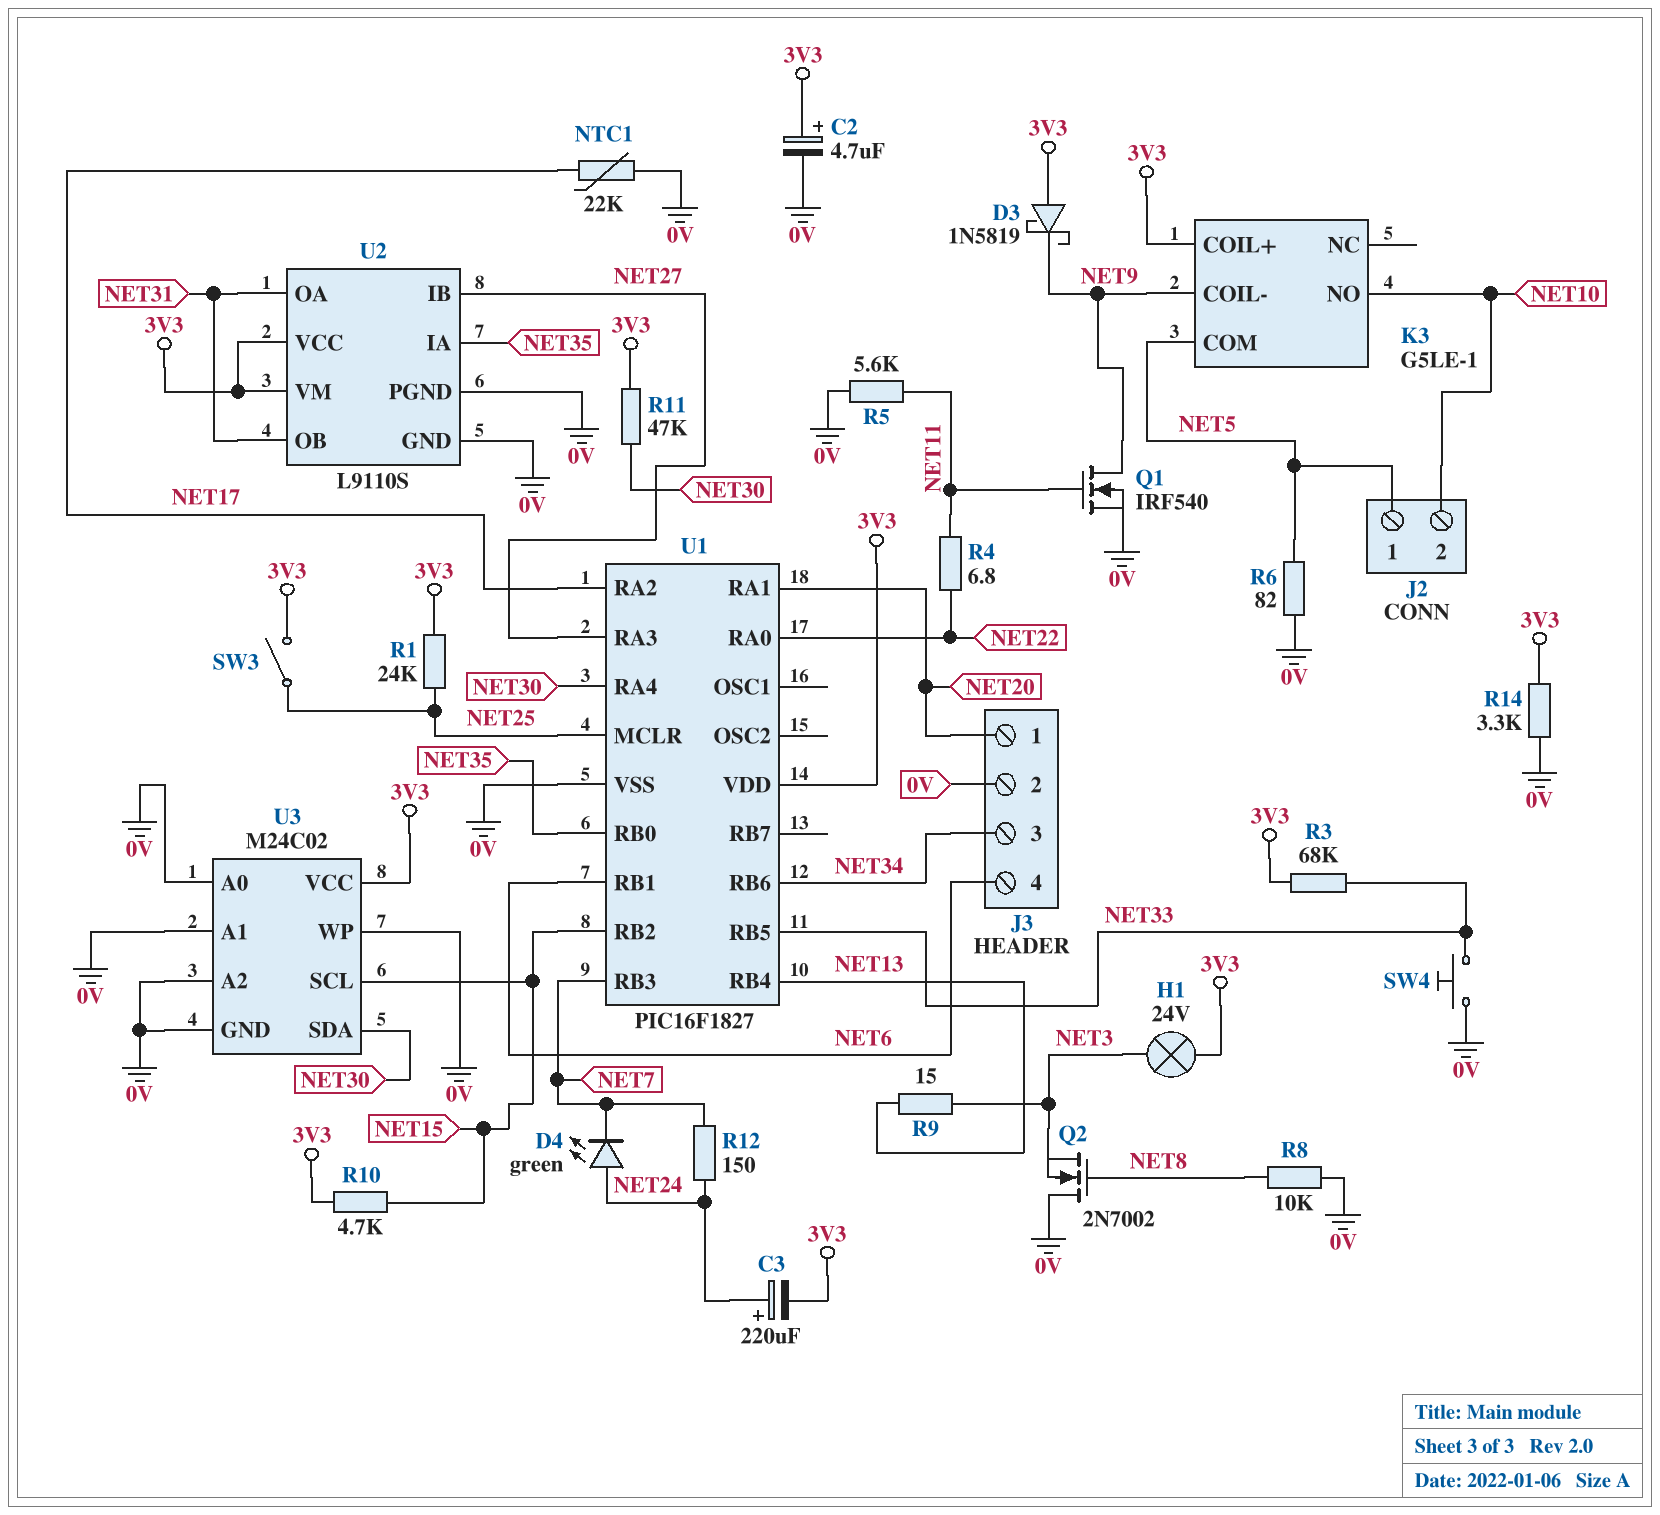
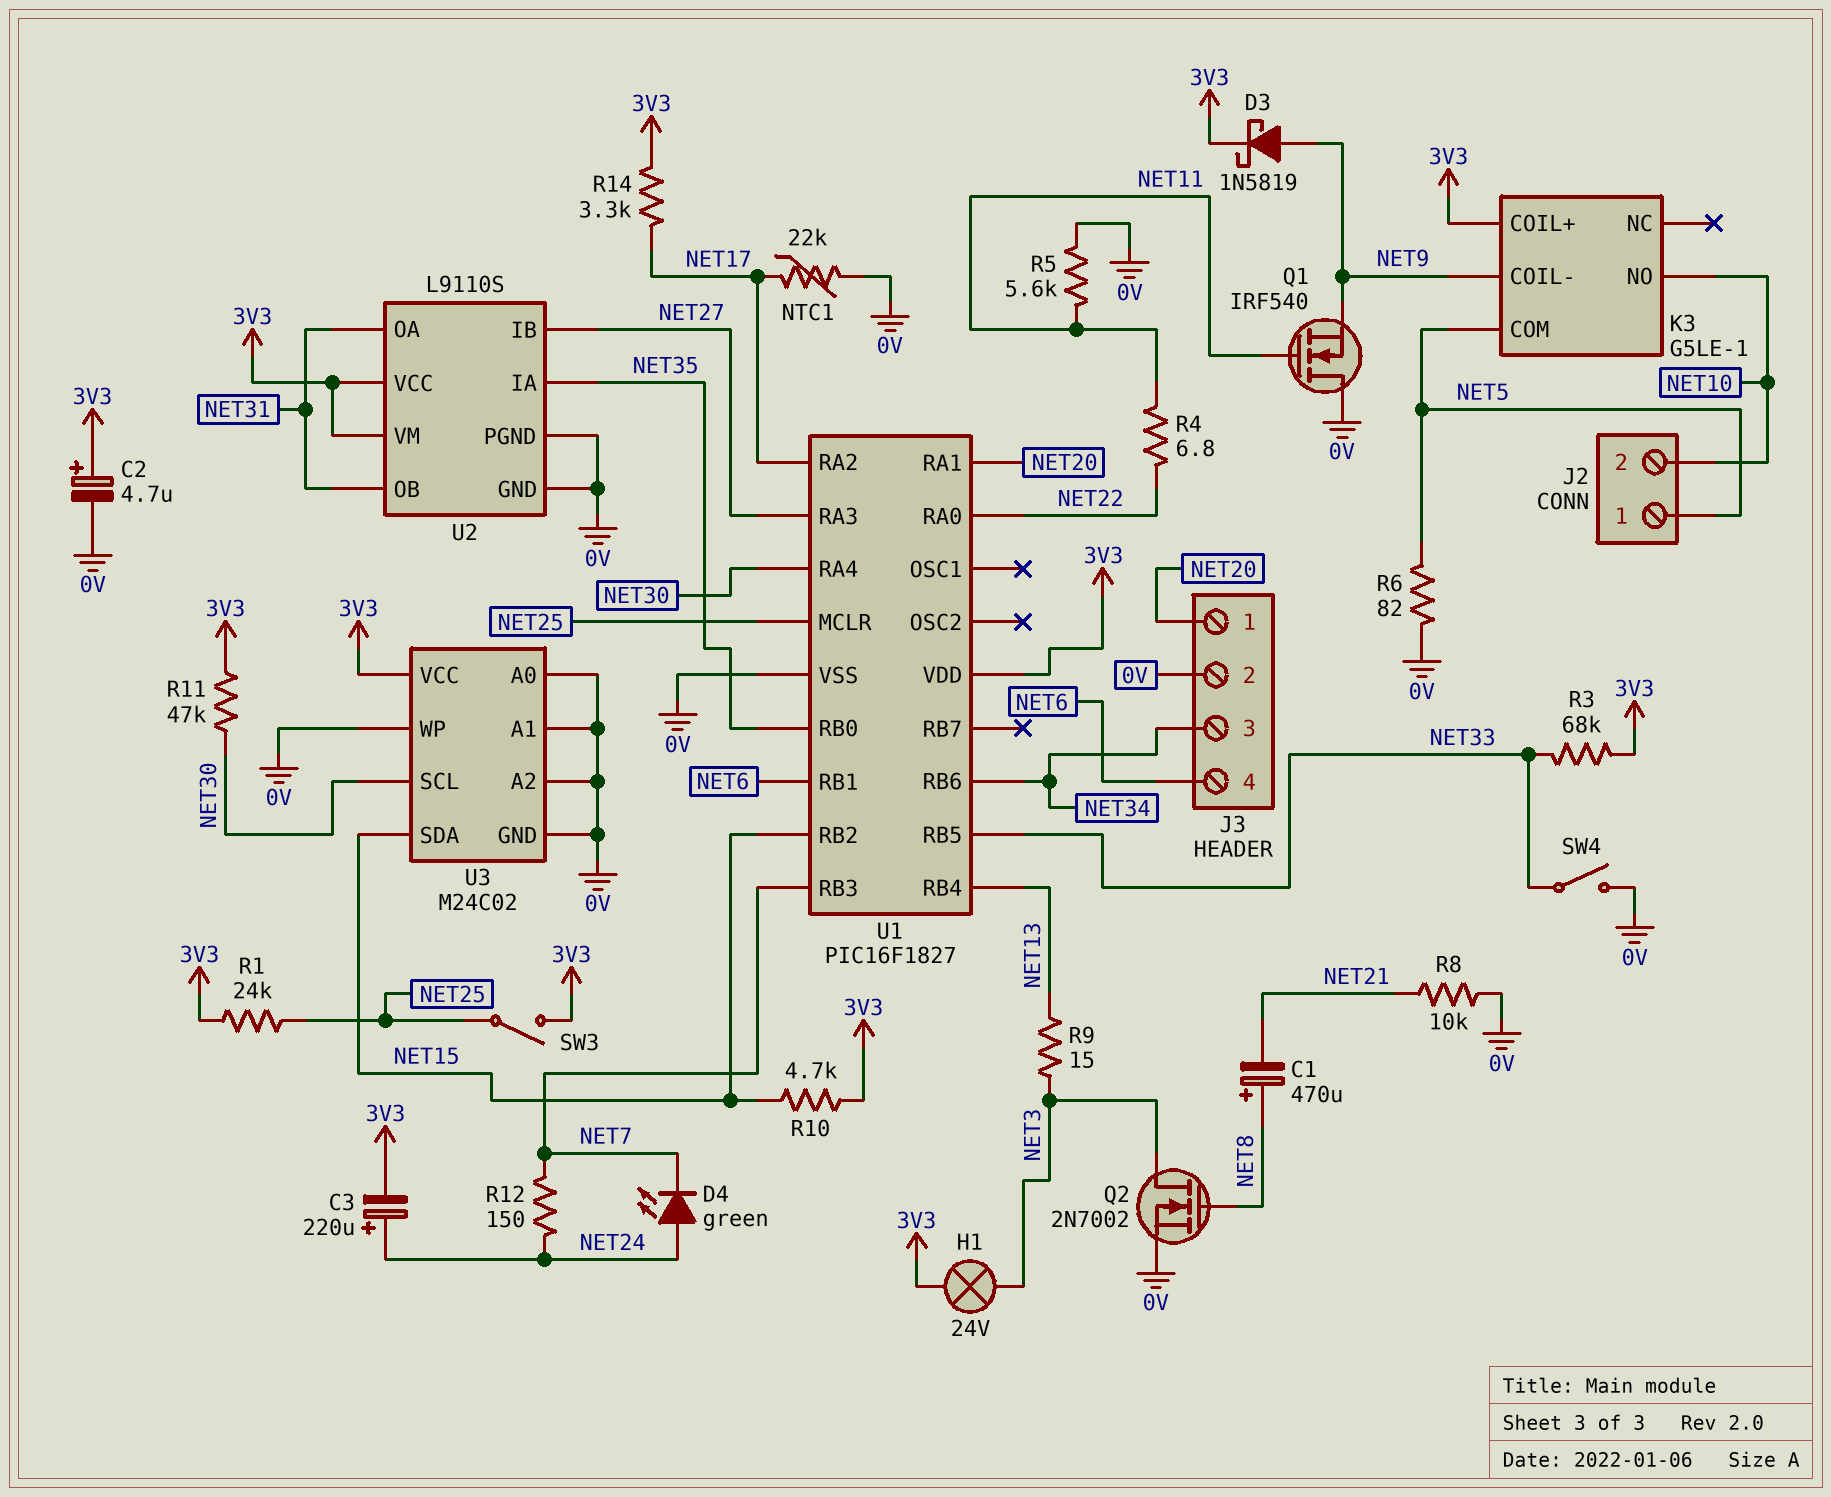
C1: none -> 470uF (plus NET8, minus NET21)
D3: schottky 1N5819 (A 3V3, K NET9) -> schottky 1N5819 (A NET9, K 3V3)
Q1: NMOS IRF540 (G NET11, D NET9, S 0V) -> NMOS IRF540 (G NET11, D 0V, S NET9)
Q2: NMOS 2N7002 (G NET8, D 0V, S NET3) -> NMOS 2N7002 (G NET8, D NET3, S 0V)
R8: 10k (0V, NET8) -> 10k (0V, NET21)
R14: 3.3k (0V, 3V3) -> 3.3k (3V3, NET17)
SW4: button (0V, NET33) -> switch (0V, NET33)
U3 pin SCL: NET15 -> NET30
U3 pin SDA: NET30 -> NET15

